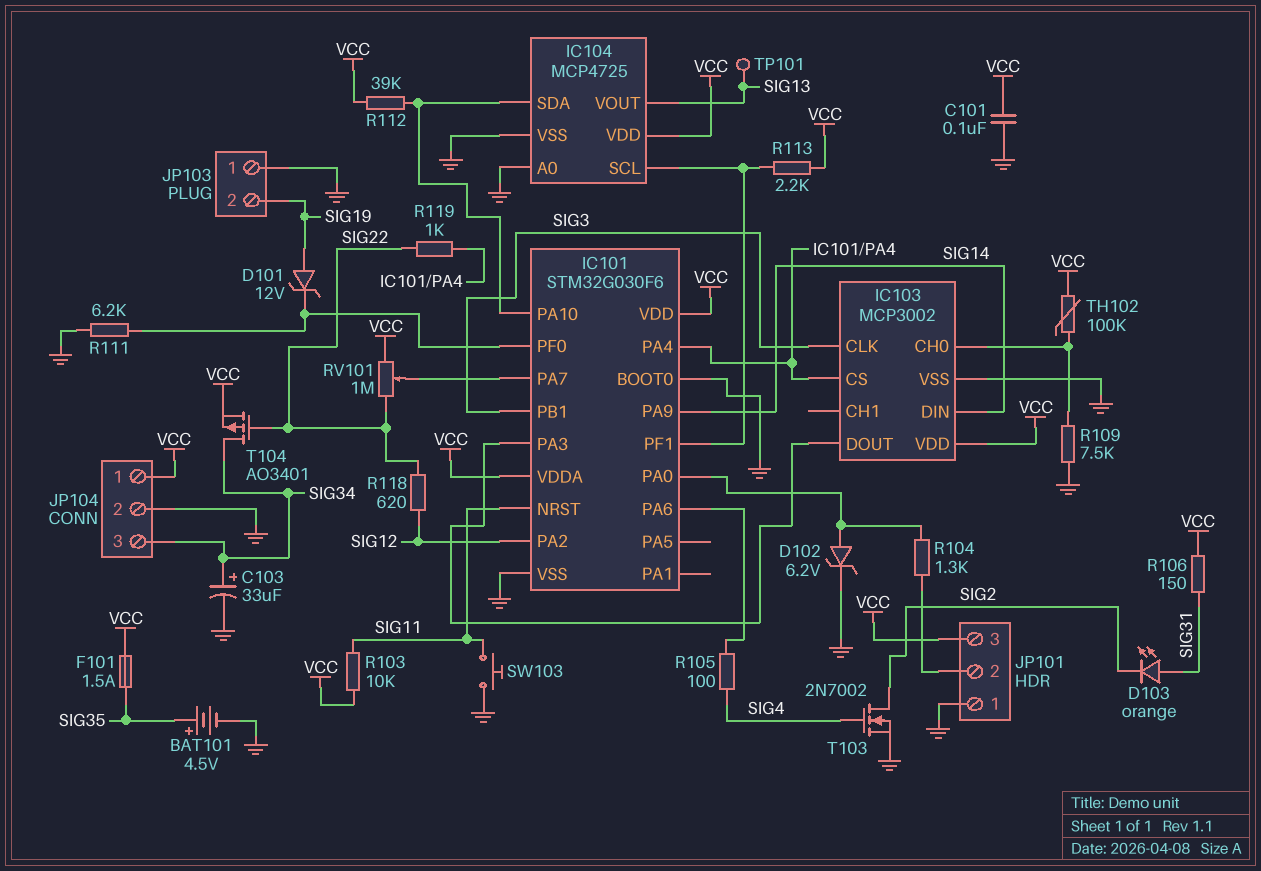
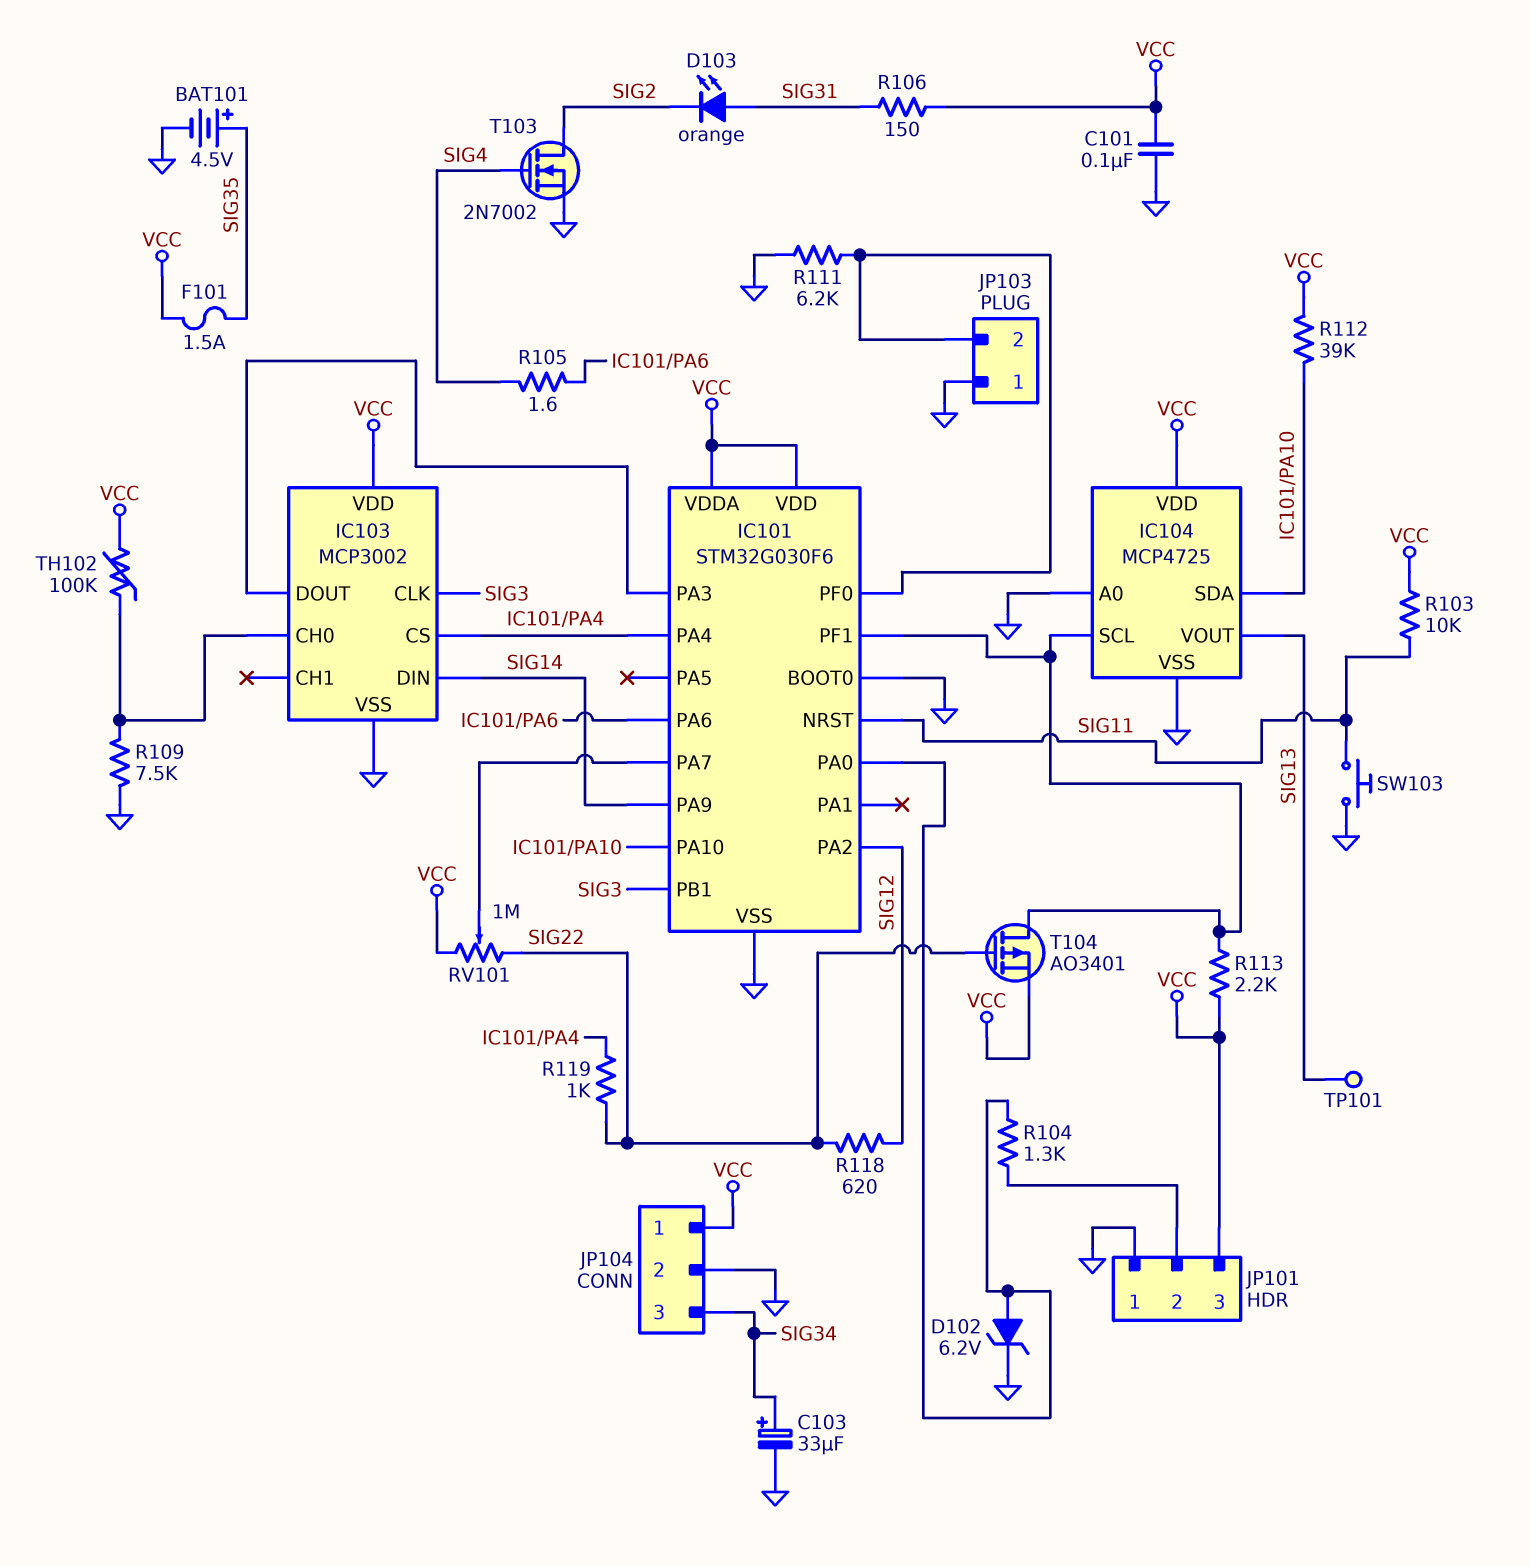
D101: zener 12V (A SIG19, K IC101/PF0) -> none
JP103 pin 2: SIG19 -> IC101/PF0
R105: 100 (IC101/PA6, SIG4) -> 1.6 (IC101/PA6, SIG4)
T104: PMOS AO3401 (G SIG22, D SIG34, S VCC) -> PMOS AO3401 (G SIG22, D IC101/PF1, S VCC)

